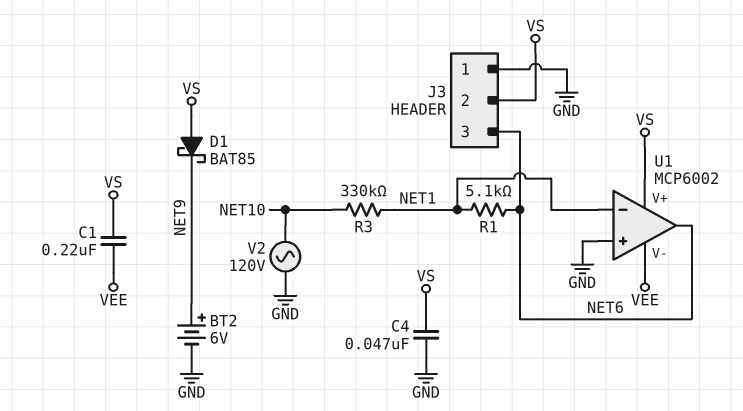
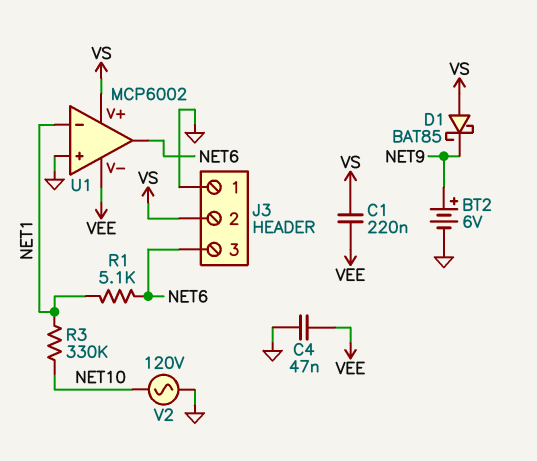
C4: 47nF (GND, VS) -> 47nF (GND, VEE)

